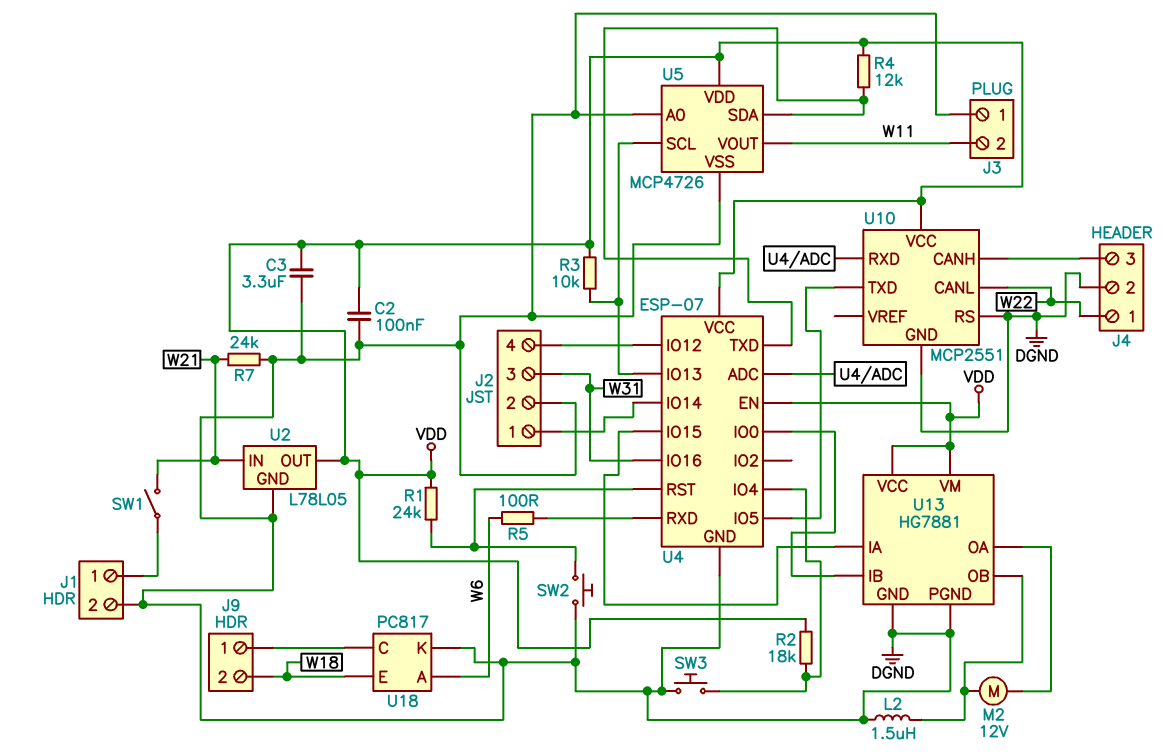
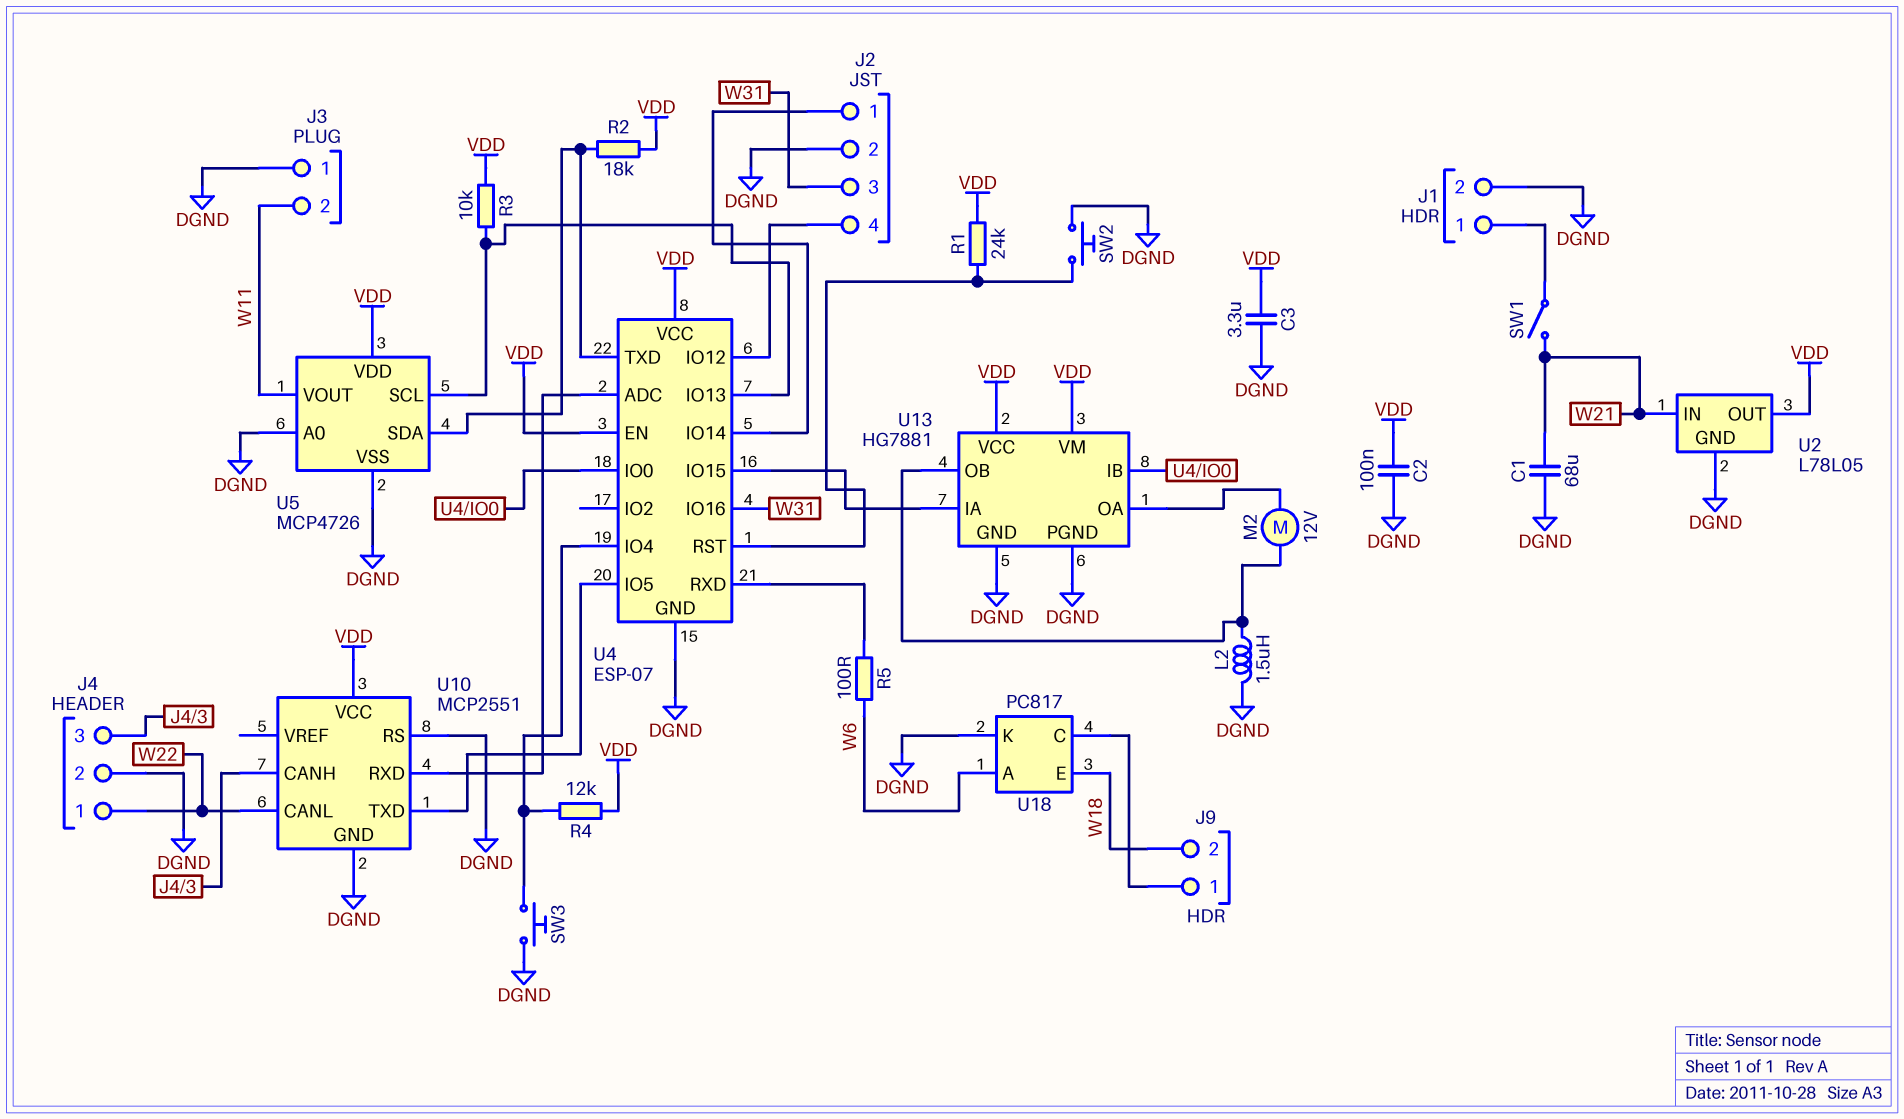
C1: none -> 68uF (DGND, W21)
R2: 18k (U4/IO4, VDD) -> 18k (U4/TXD, VDD)
R4: 12k (U4/TXD, VDD) -> 12k (U4/IO4, VDD)
R7: 24k (DGND, W21) -> none

